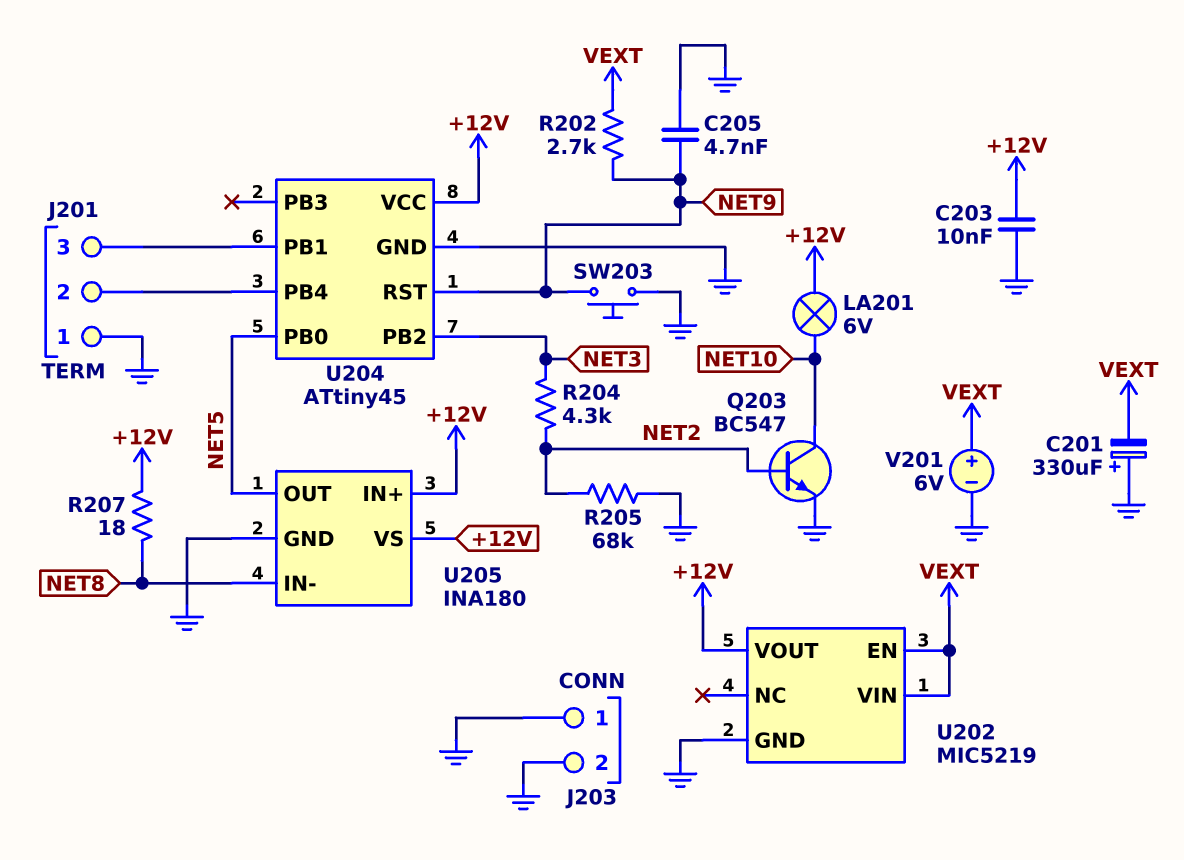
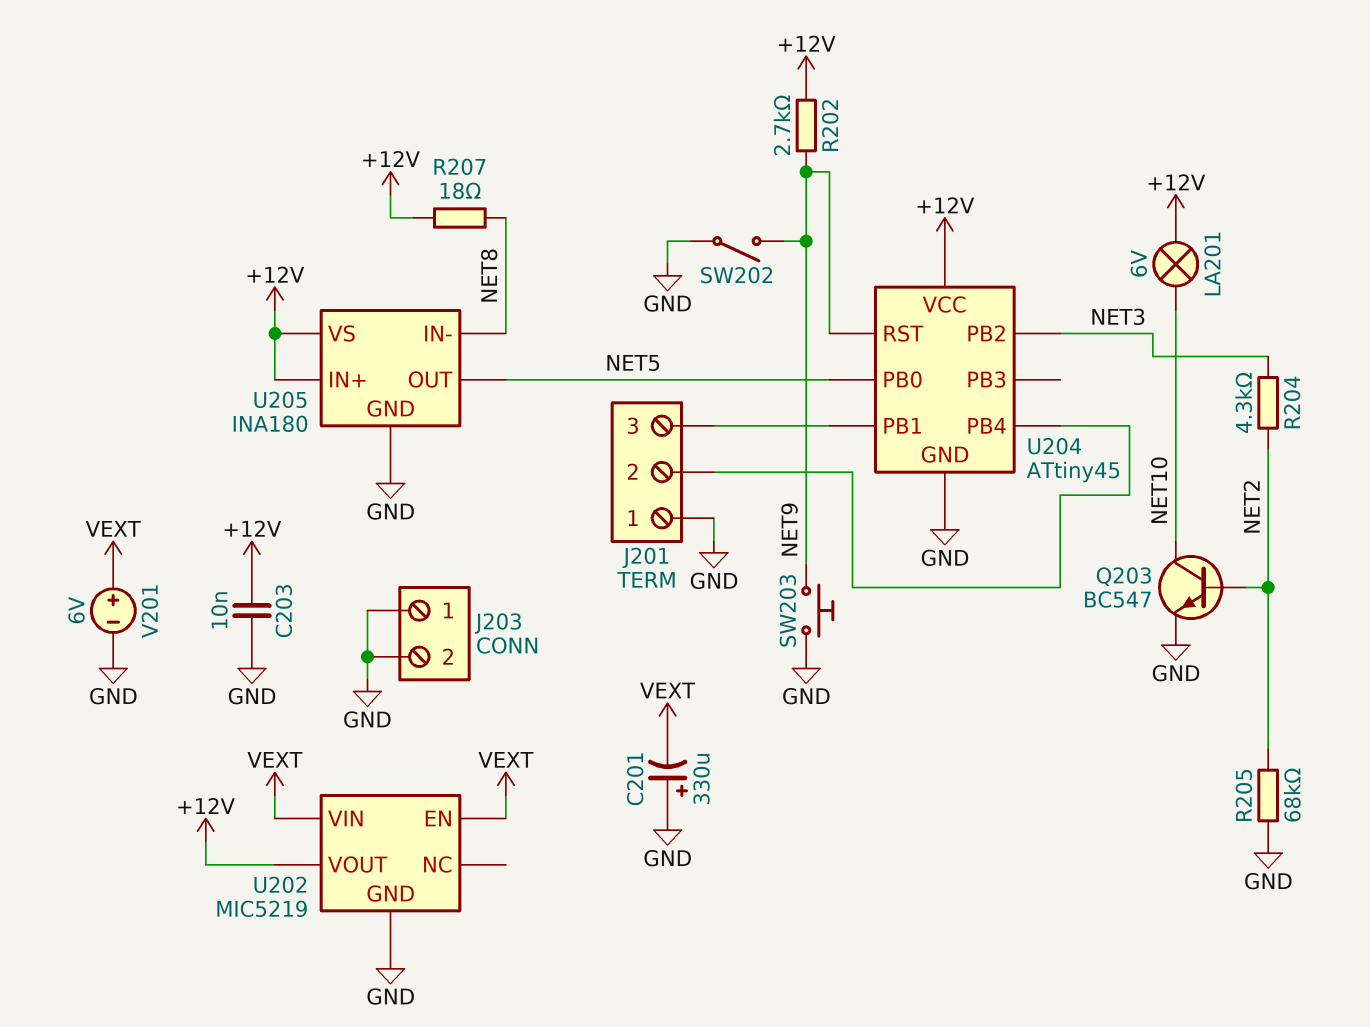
C205: 4.7nF (GND, NET9) -> none
R202: 2.7k (NET9, VEXT) -> 2.7k (+12V, NET9)
SW202: none -> switch (GND, NET9)

